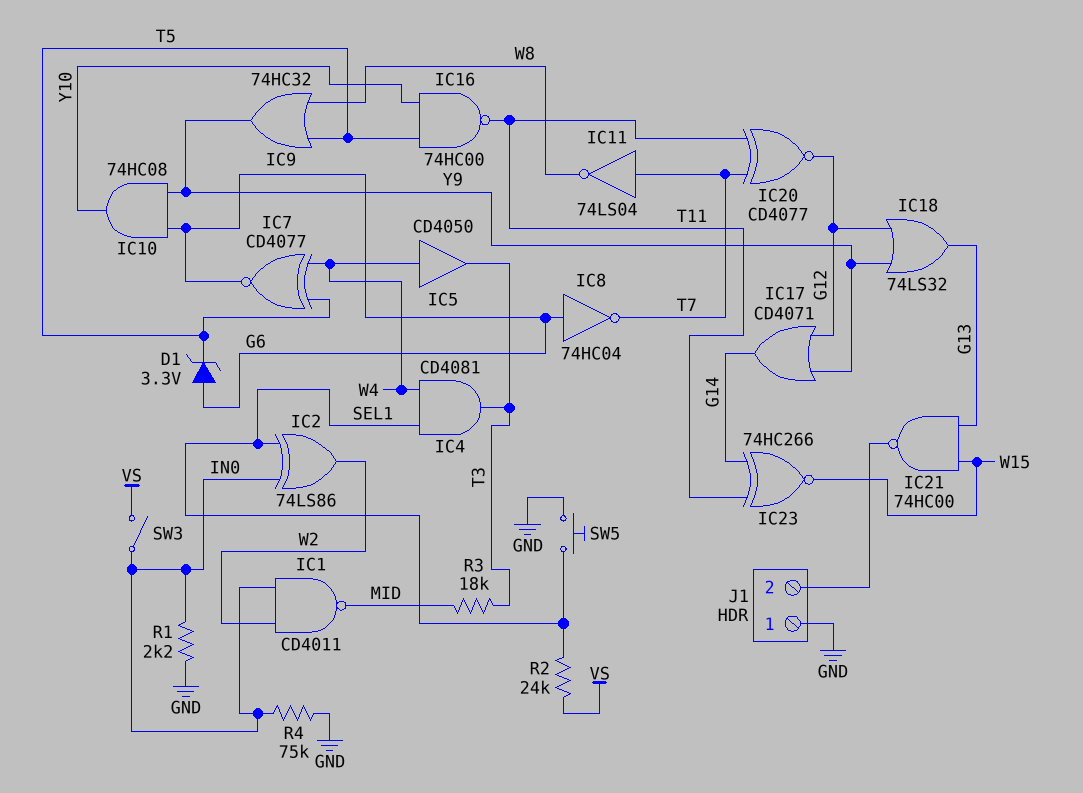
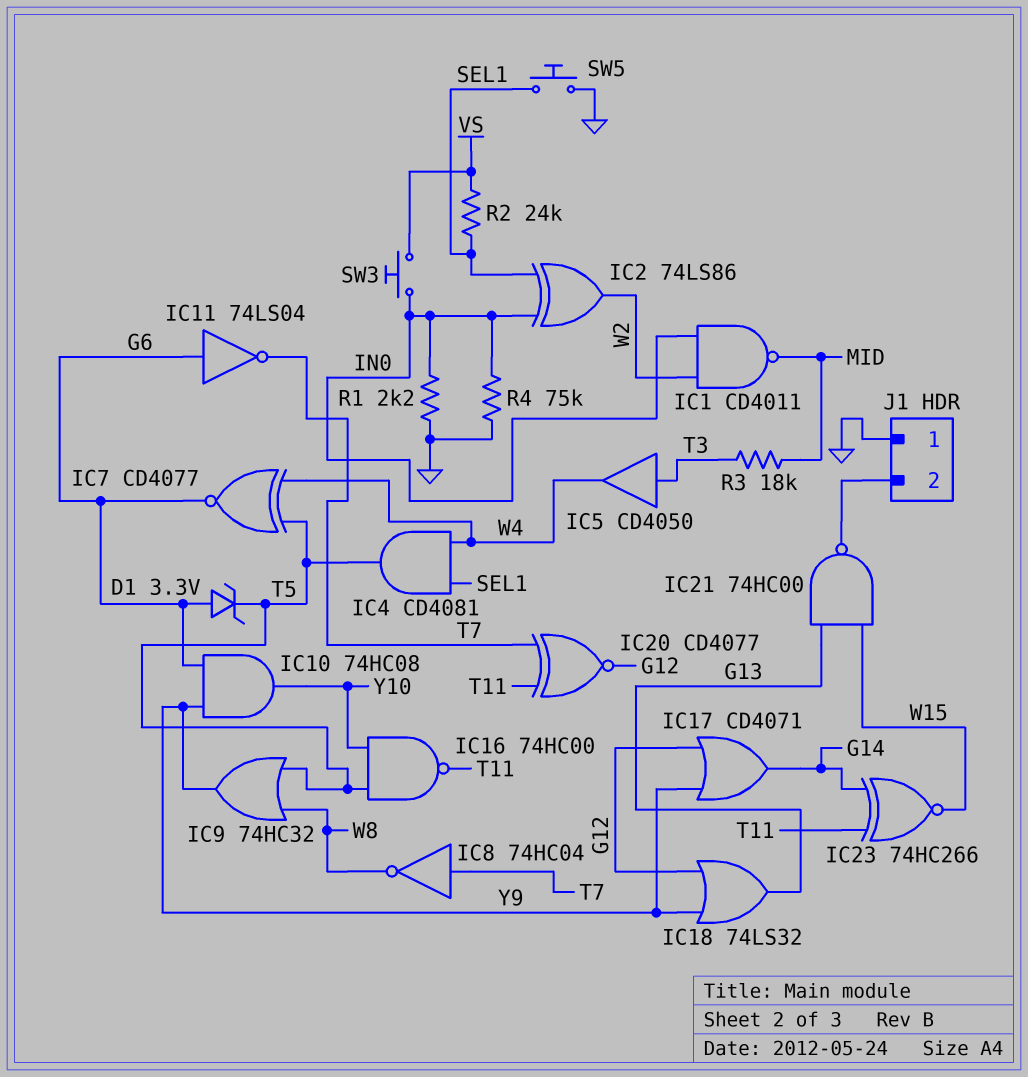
IC4: AND CD4081 (in SEL1, in W4, out T3) -> AND CD4081 (in SEL1, in W4, out T5)
IC5: buffer CD4050 (in W4, out T3) -> buffer CD4050 (in T3, out W4)
IC8: NOT 74HC04 (in G6, out T7) -> NOT 74HC04 (in T7, out W8)
IC11: NOT 74LS04 (in T7, out W8) -> NOT 74LS04 (in G6, out T7)
SW3: switch (IN0, VS) -> button (IN0, VS)

